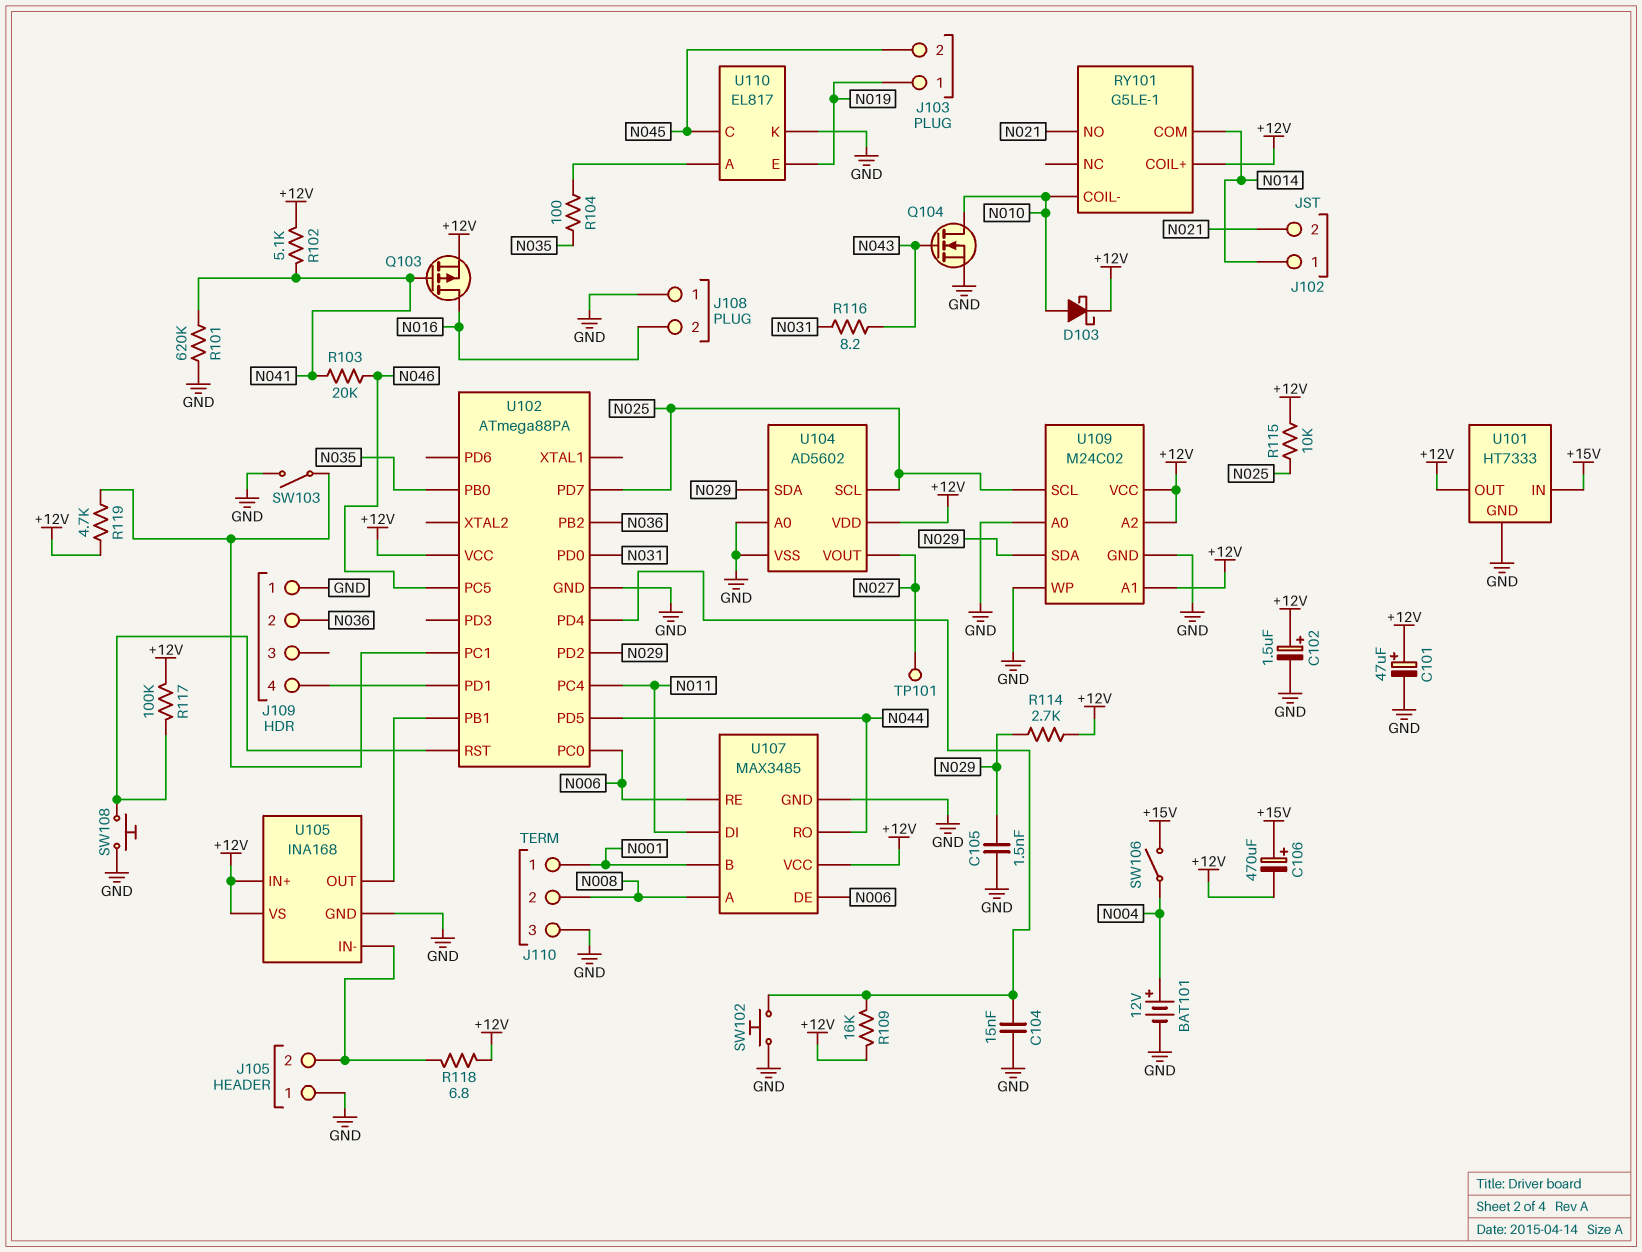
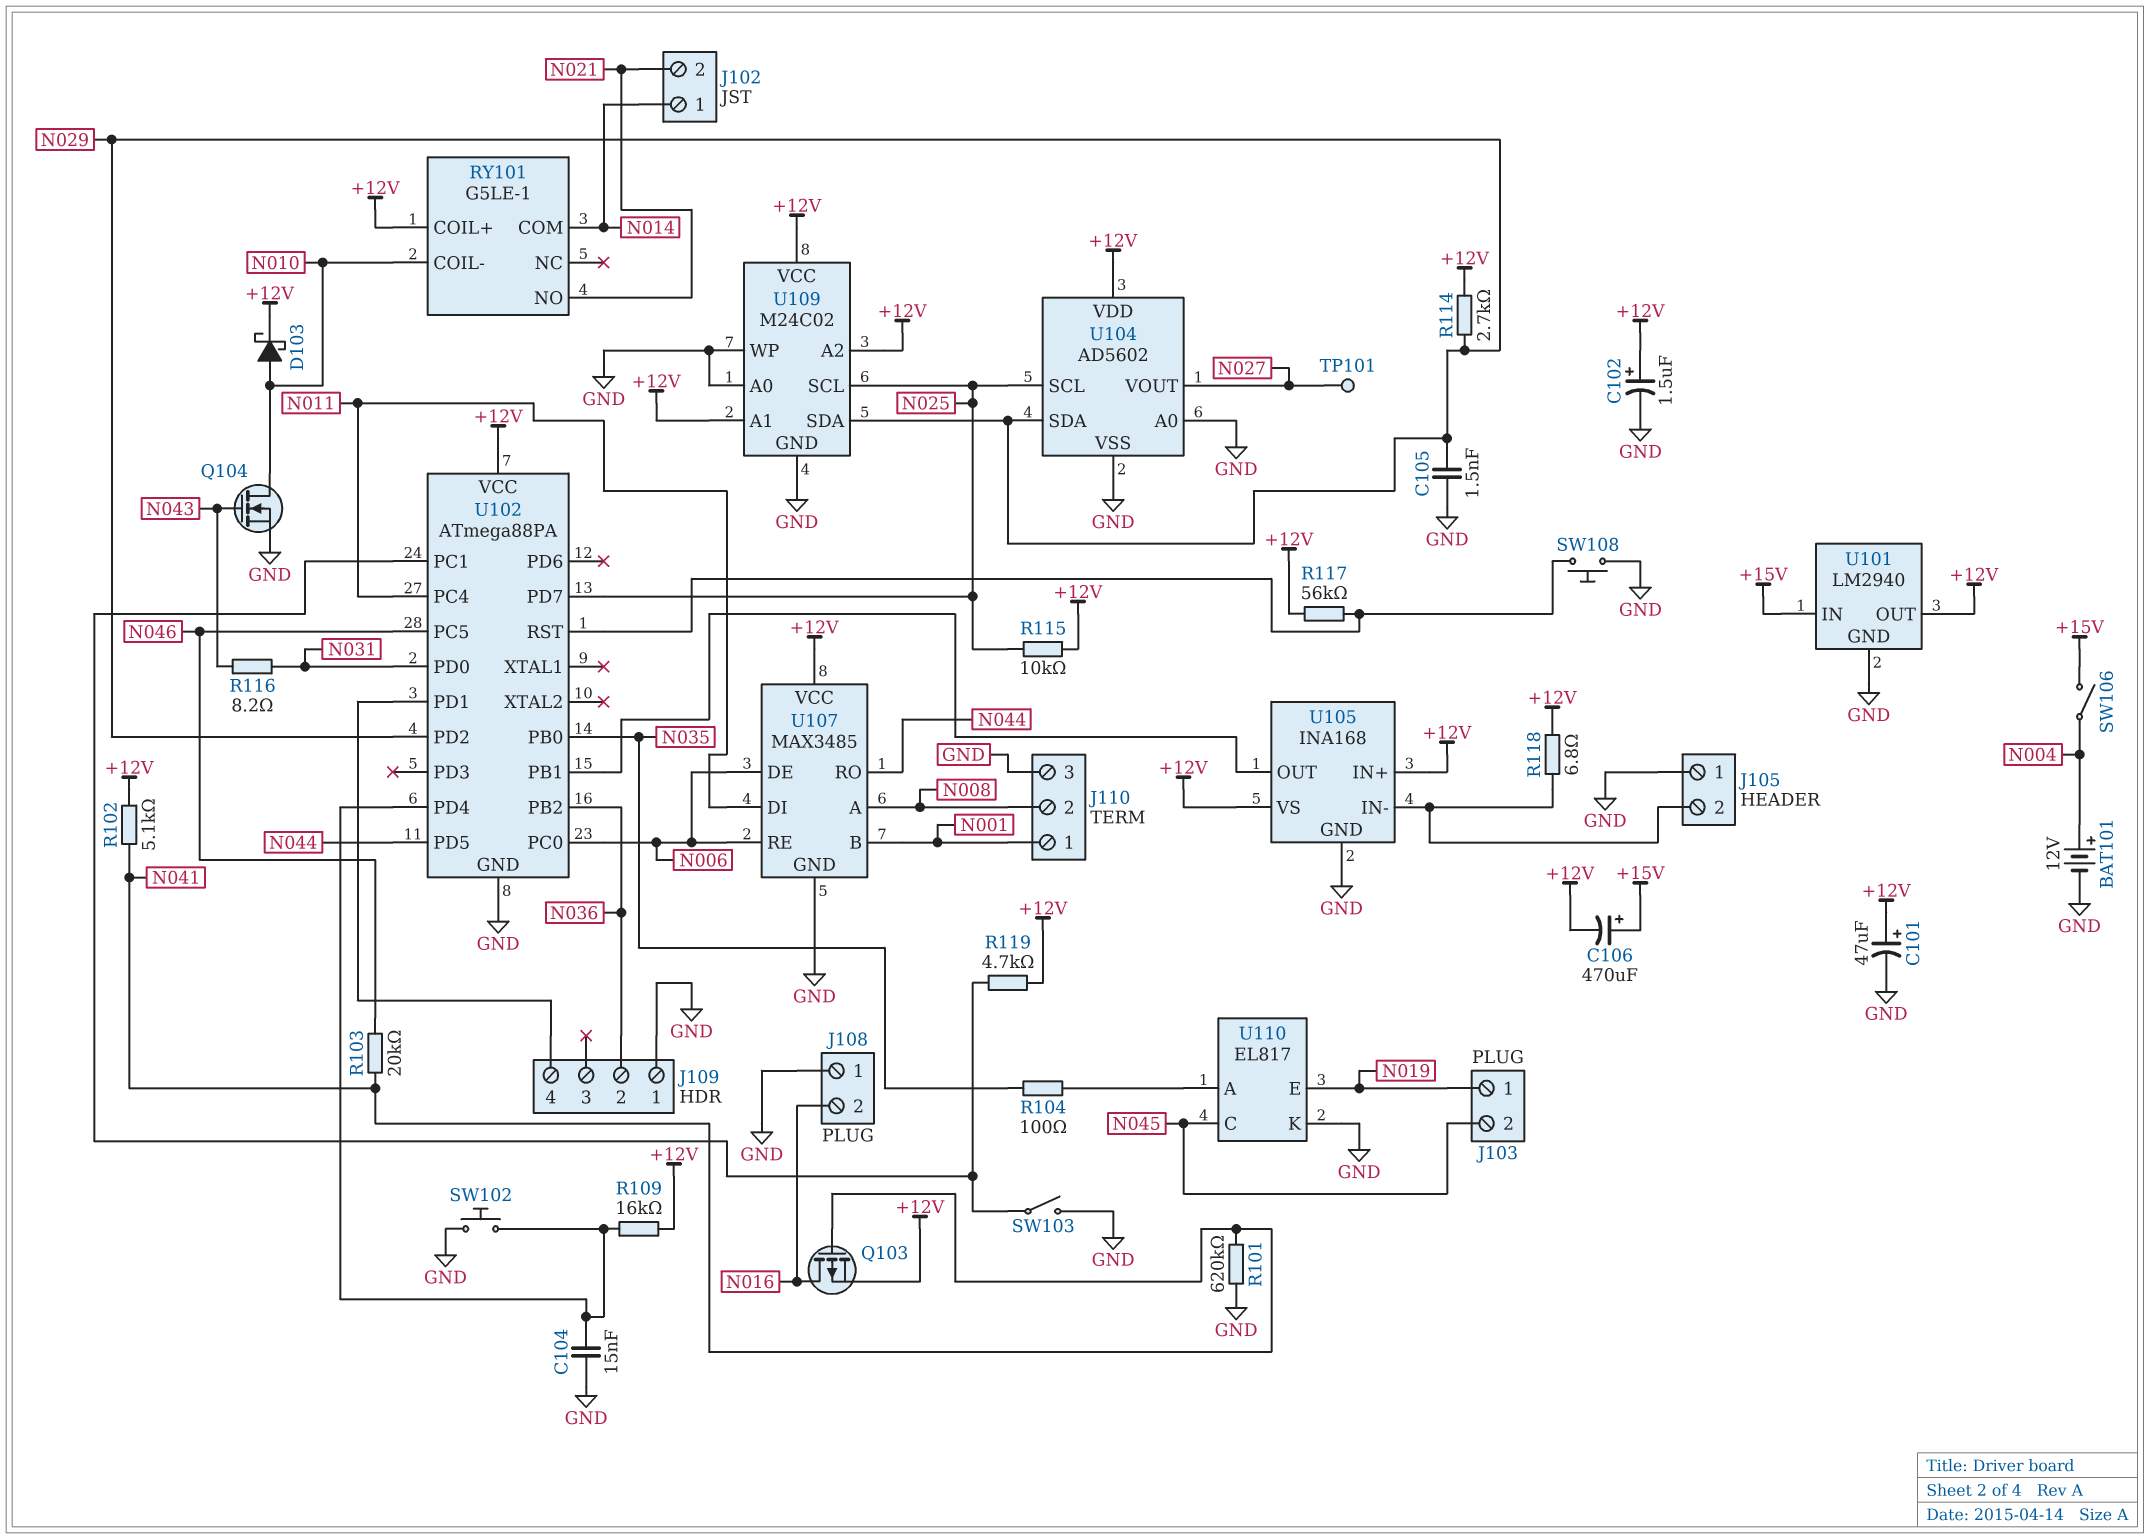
R117: 100k (+12V, U102/RST) -> 56k (+12V, U102/RST)
U101: HT7333 -> LM2940

